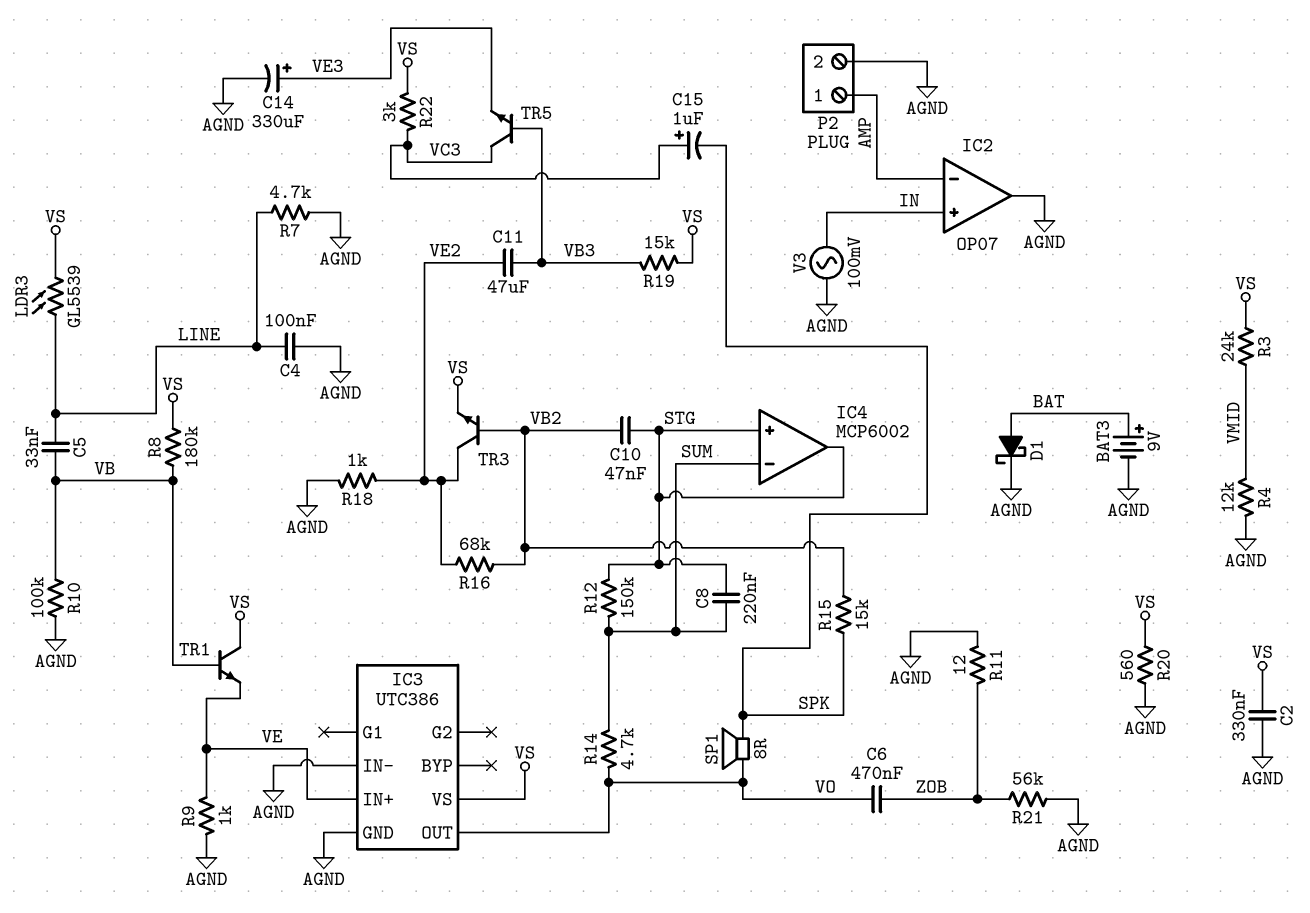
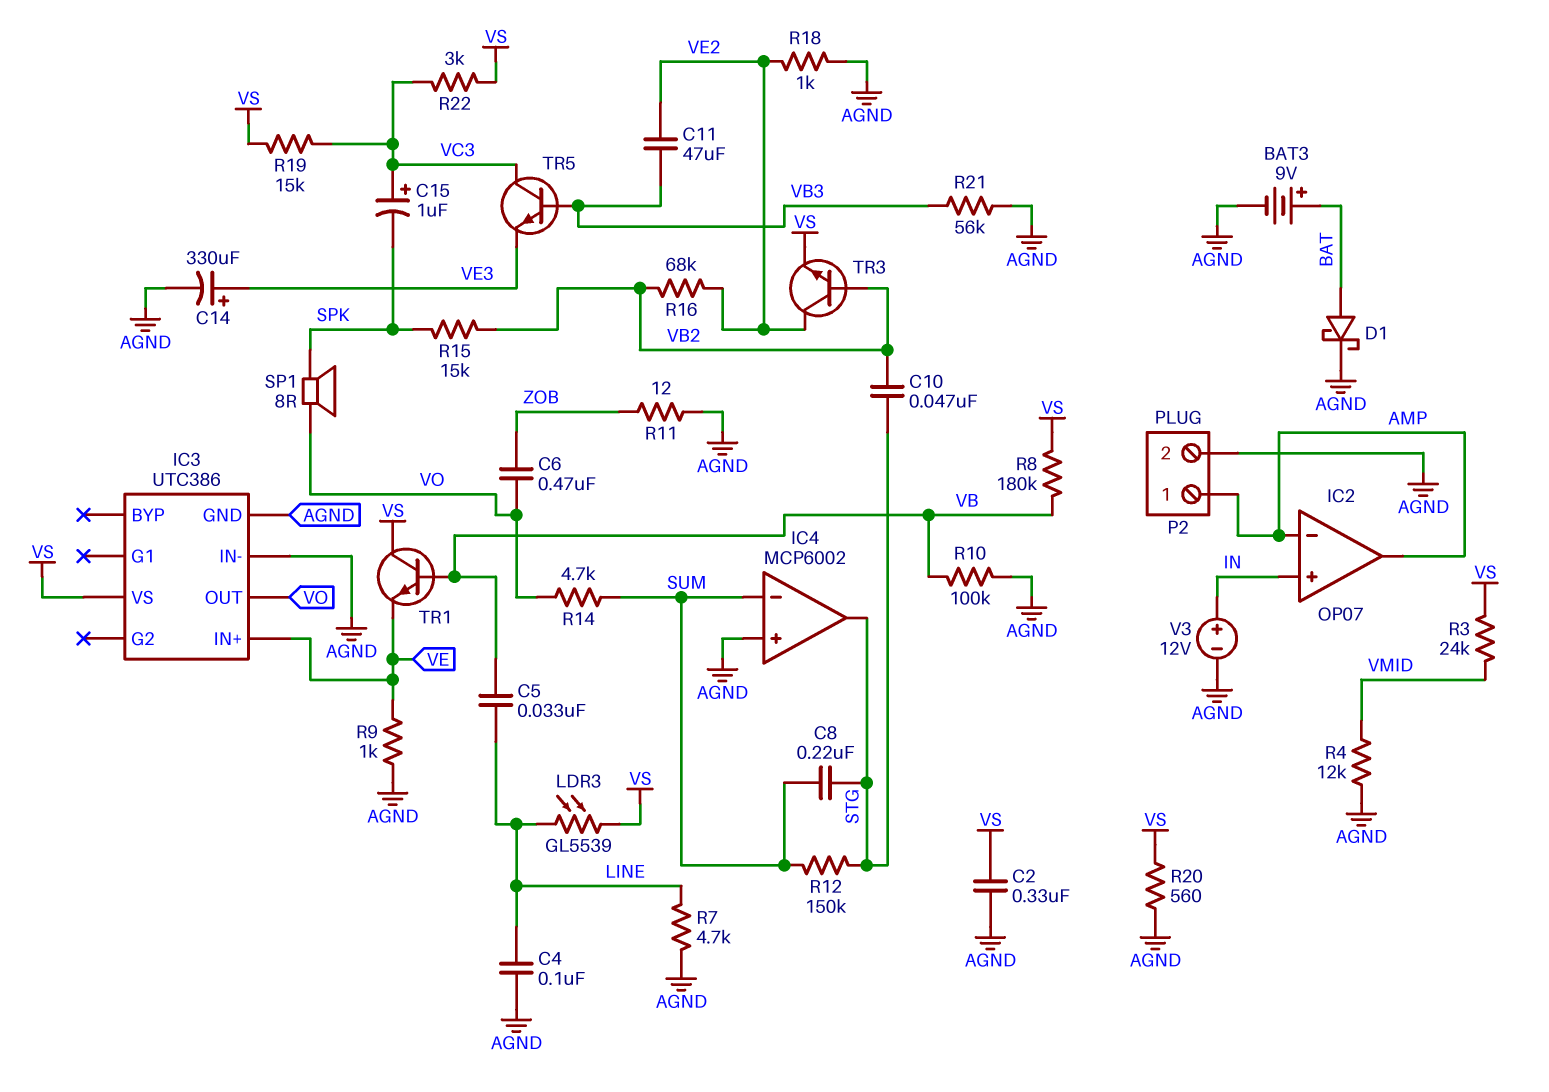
IC2 pin out: AGND -> AMP
IC4 pin in+: STG -> AGND
R19: 15k (VB3, VS) -> 15k (VC3, VS)
R21: 56k (AGND, ZOB) -> 56k (AGND, VB3)
V3: AC 100mV (AGND, IN) -> 12V (plus IN, minus AGND)

